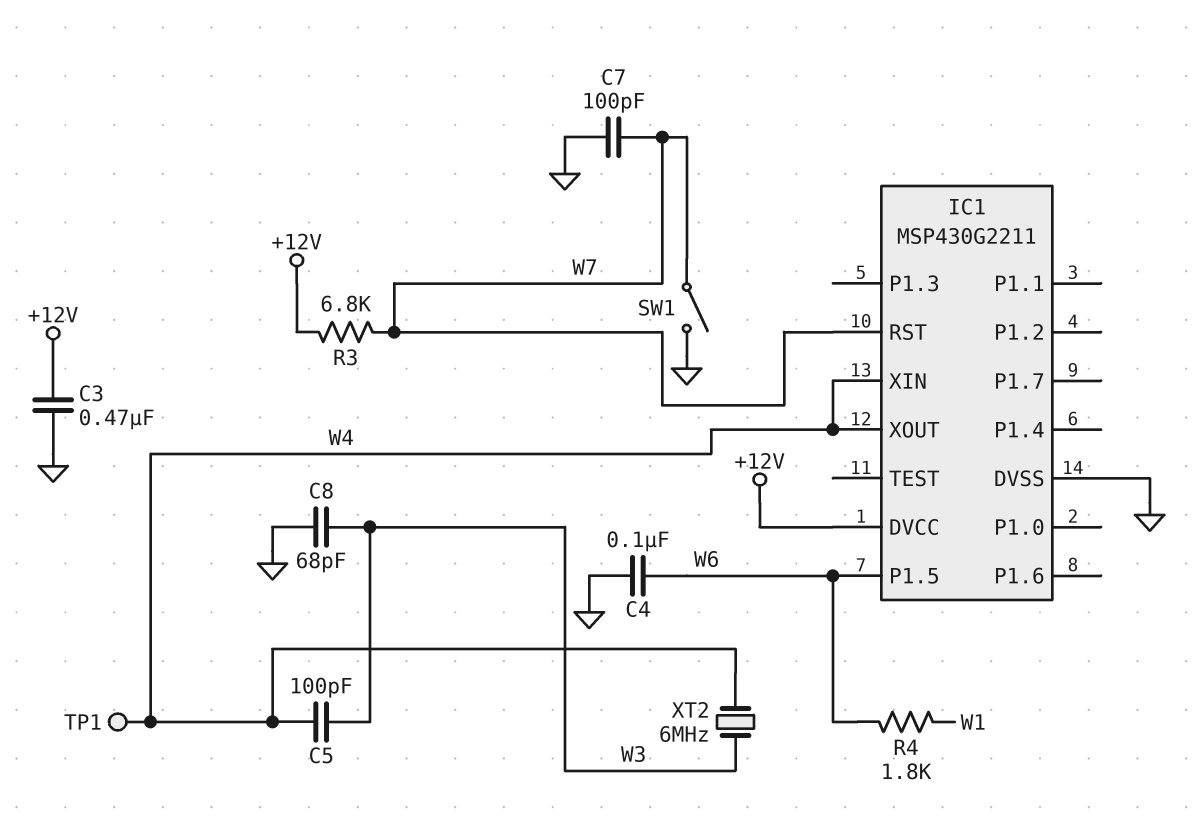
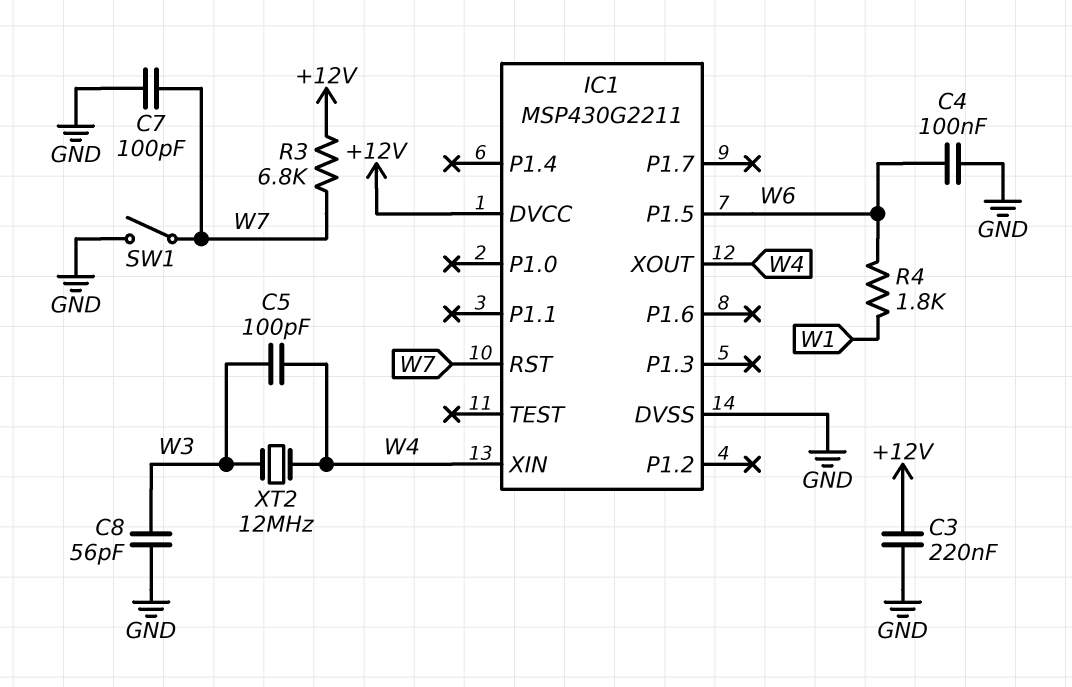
C3: 470nF (+12V, GND) -> 220nF (+12V, GND)
C8: 68pF (GND, W3) -> 56pF (GND, W3)
TP1: test point (W4) -> none
XT2: 6MHz (W3, W4) -> 12MHz (W3, W4)

